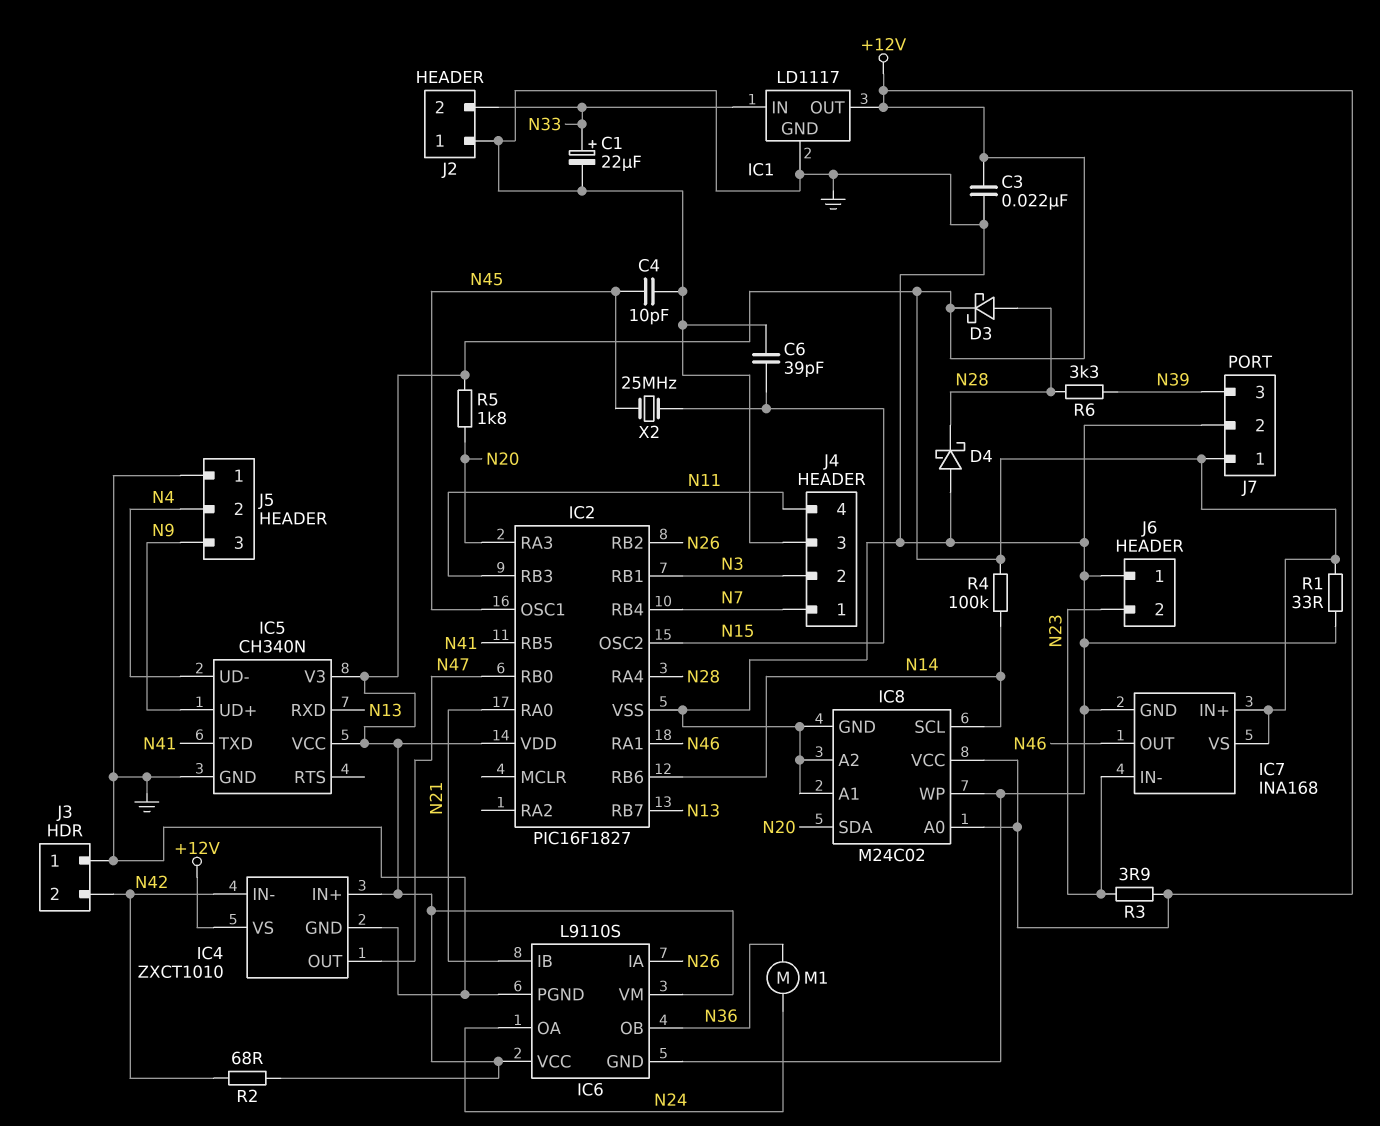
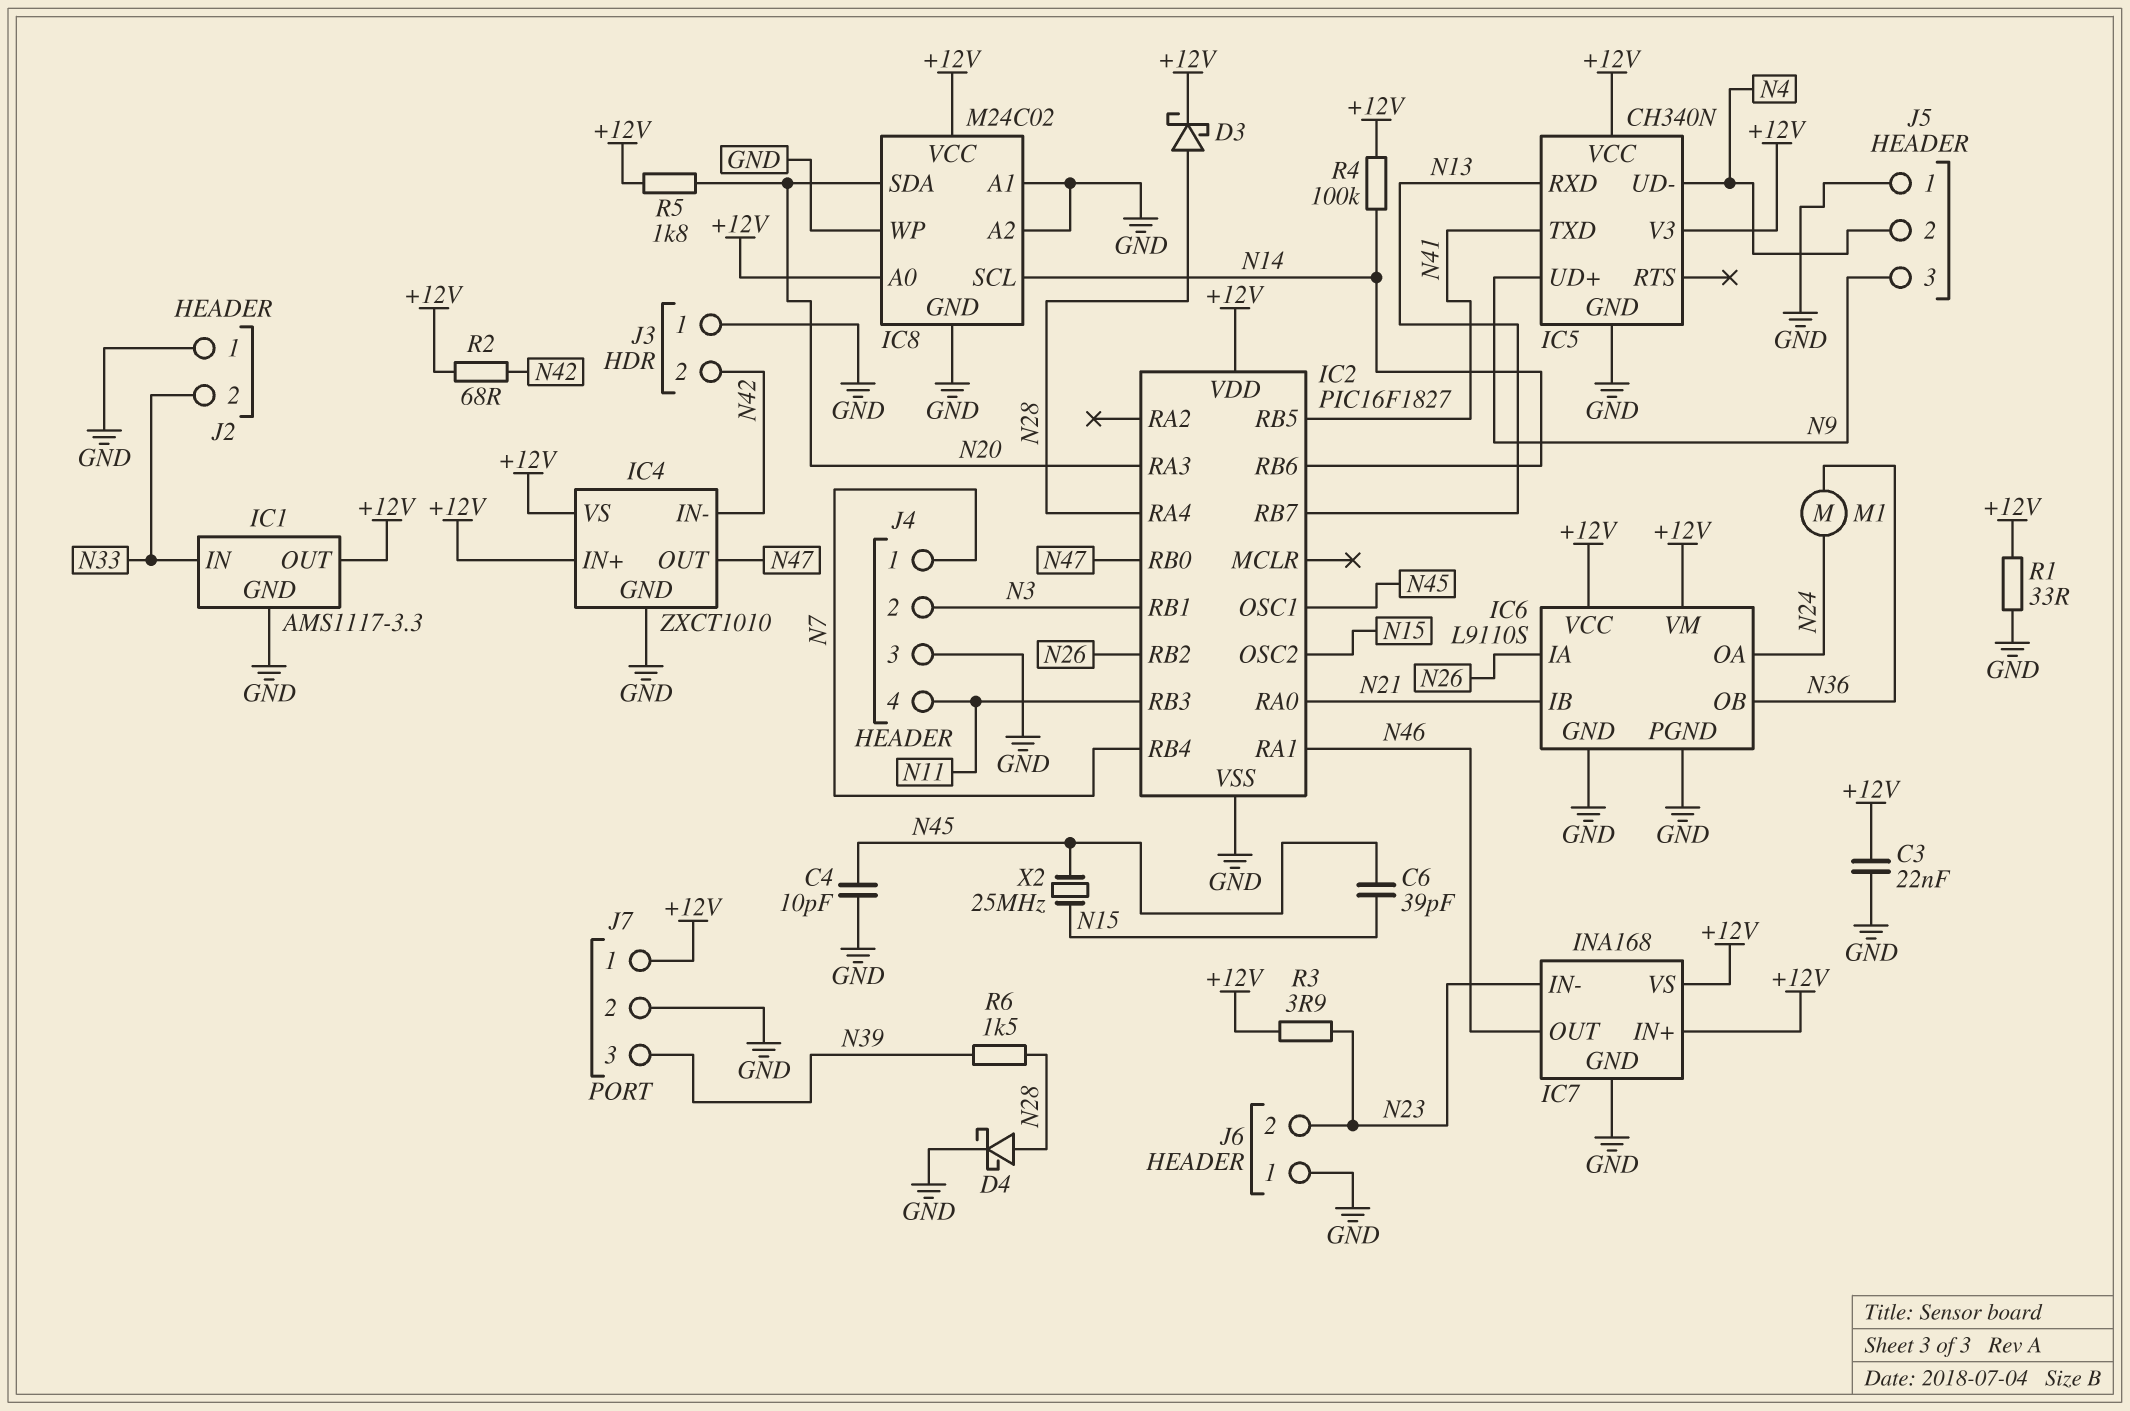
C1: 22uF (plus N33, minus GND) -> none
C6: 39pF (GND, N15) -> 39pF (N15, N45)
D4: schottky (A GND, K N28) -> schottky (A N28, K GND)
IC1: LD1117 -> AMS1117-3.3
R6: 3.3k (N28, N39) -> 1.5k (N28, N39)

